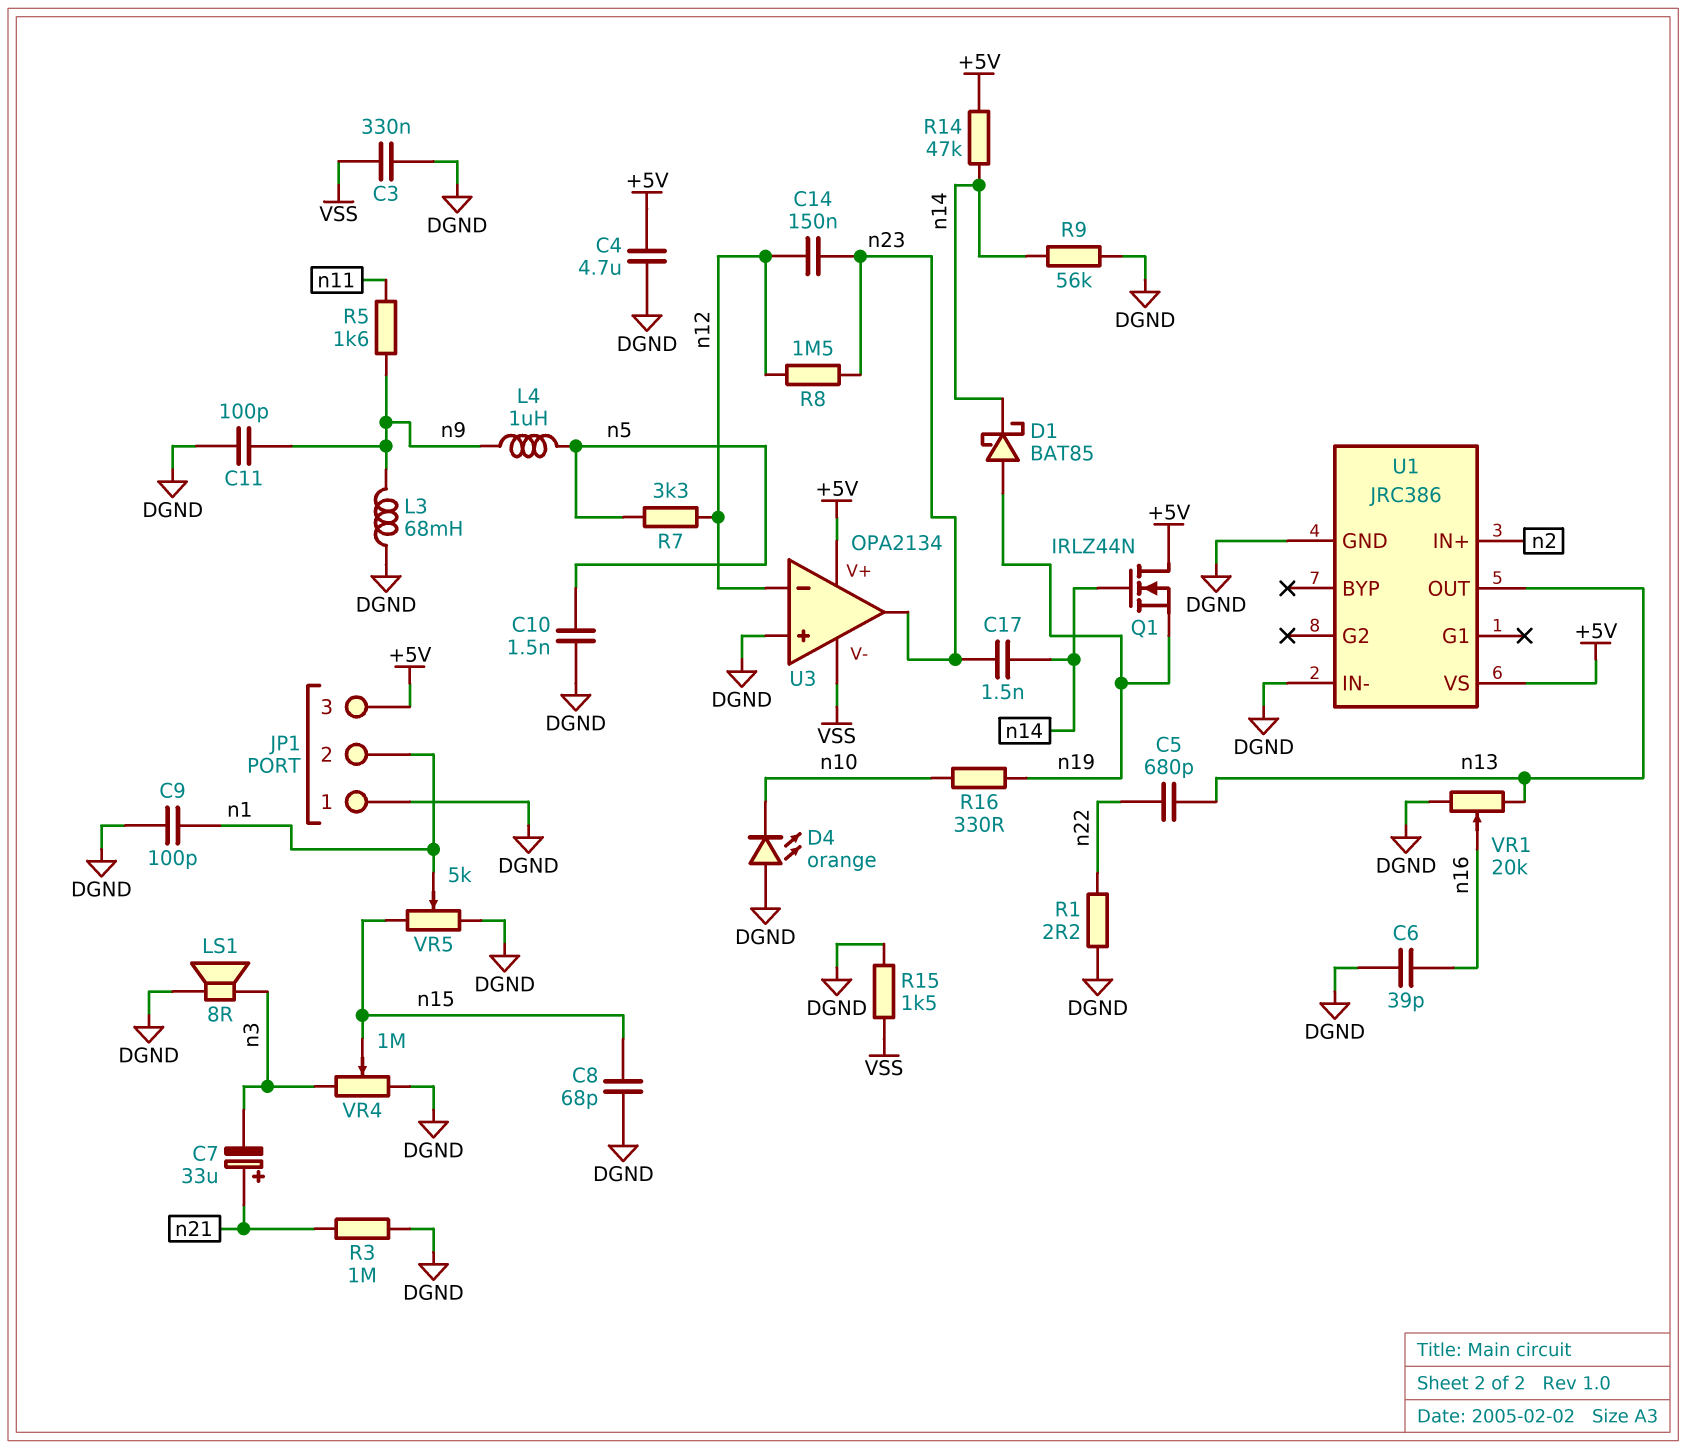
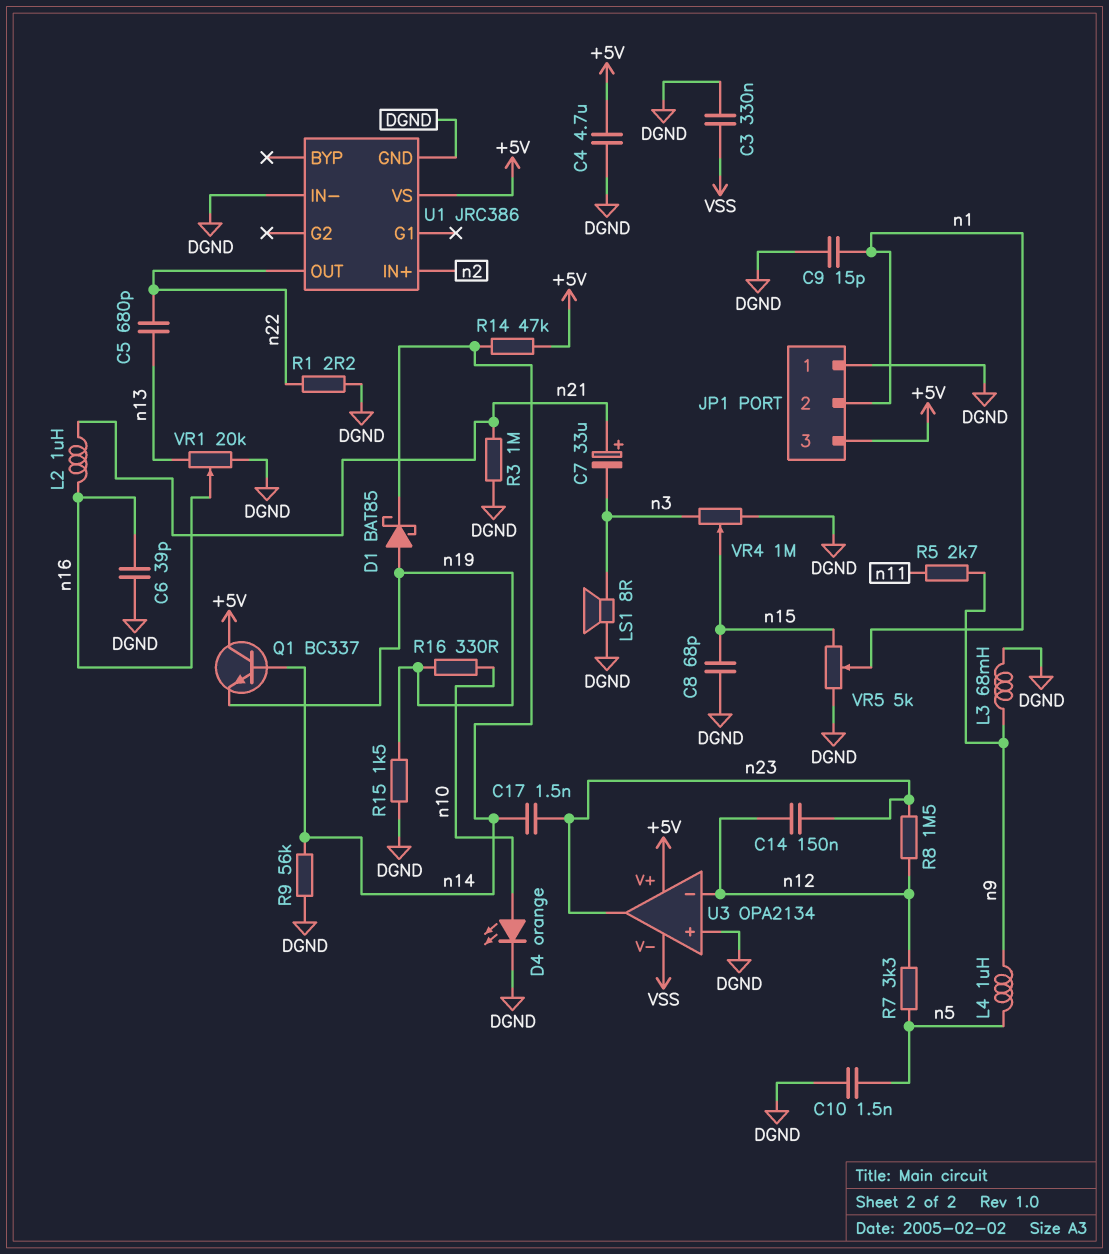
C9: 100pF (DGND, n1) -> 15pF (DGND, n1)
C11: 100pF (DGND, n9) -> none
D4: LED orange (A DGND, K n10) -> LED orange (A n10, K DGND)
L2: none -> 1uH (n16, n21)
Q1: NMOS IRLZ44N (G n14, D +5V, S n19) -> NPN BC337 (B n14, C +5V, E n19)
R5: 1.6k (n9, n11) -> 2.7k (n9, n11)
R15: 1.5k (DGND, VSS) -> 1.5k (DGND, n19)
U1 pin OUT: n13 -> n22

